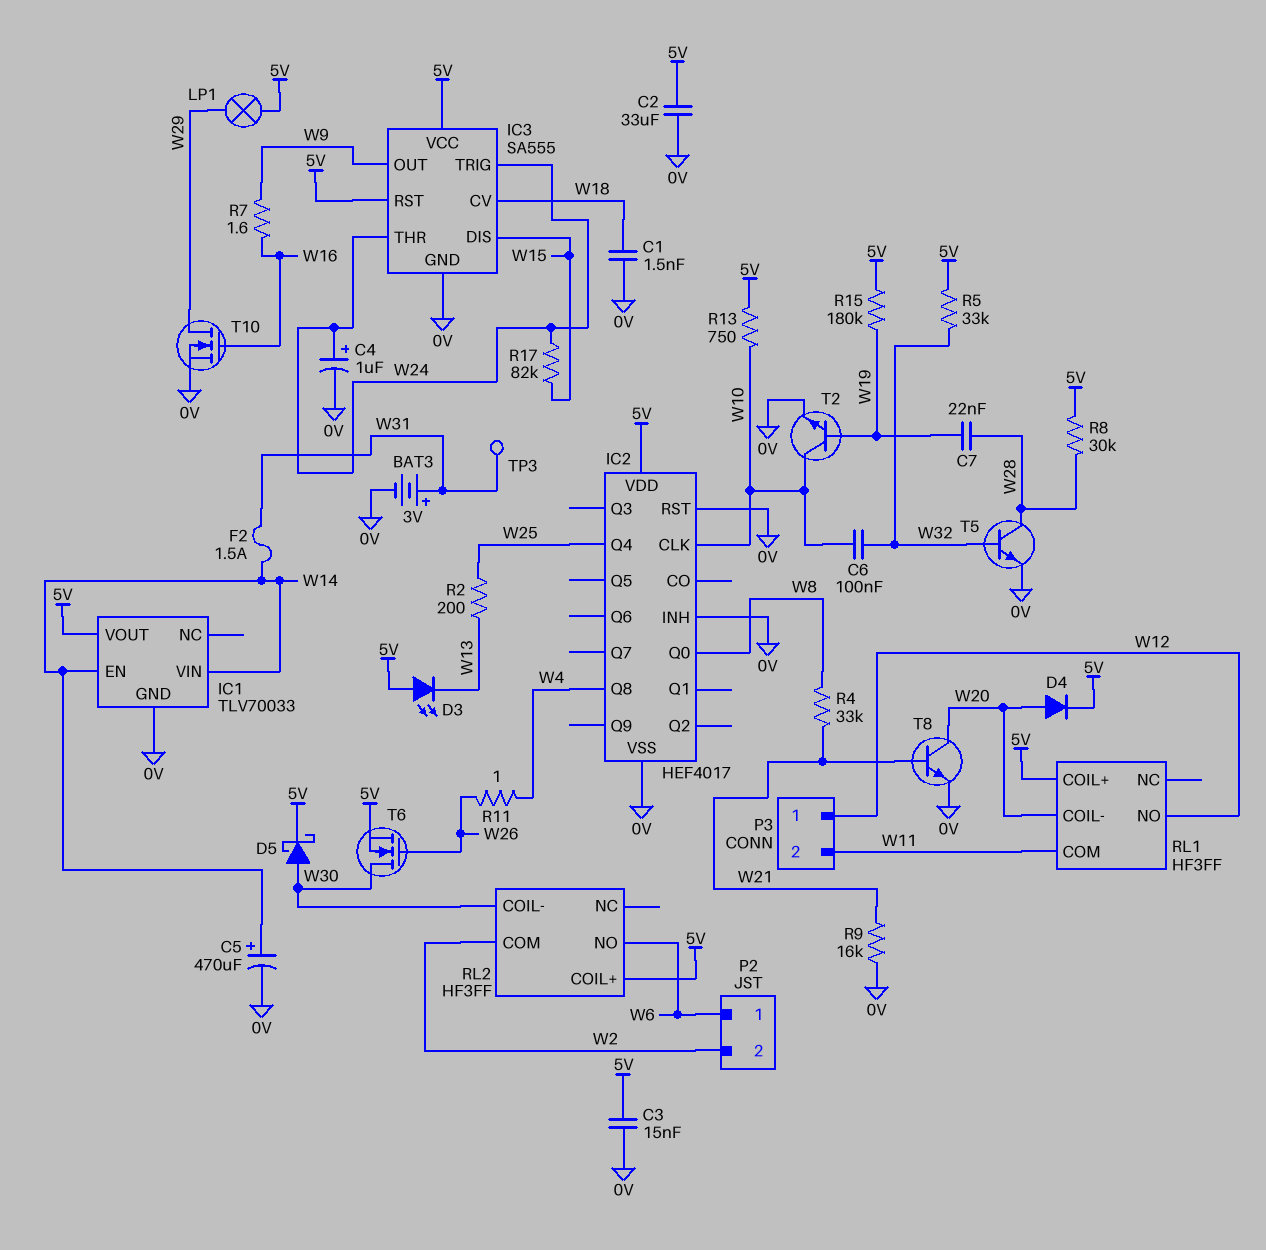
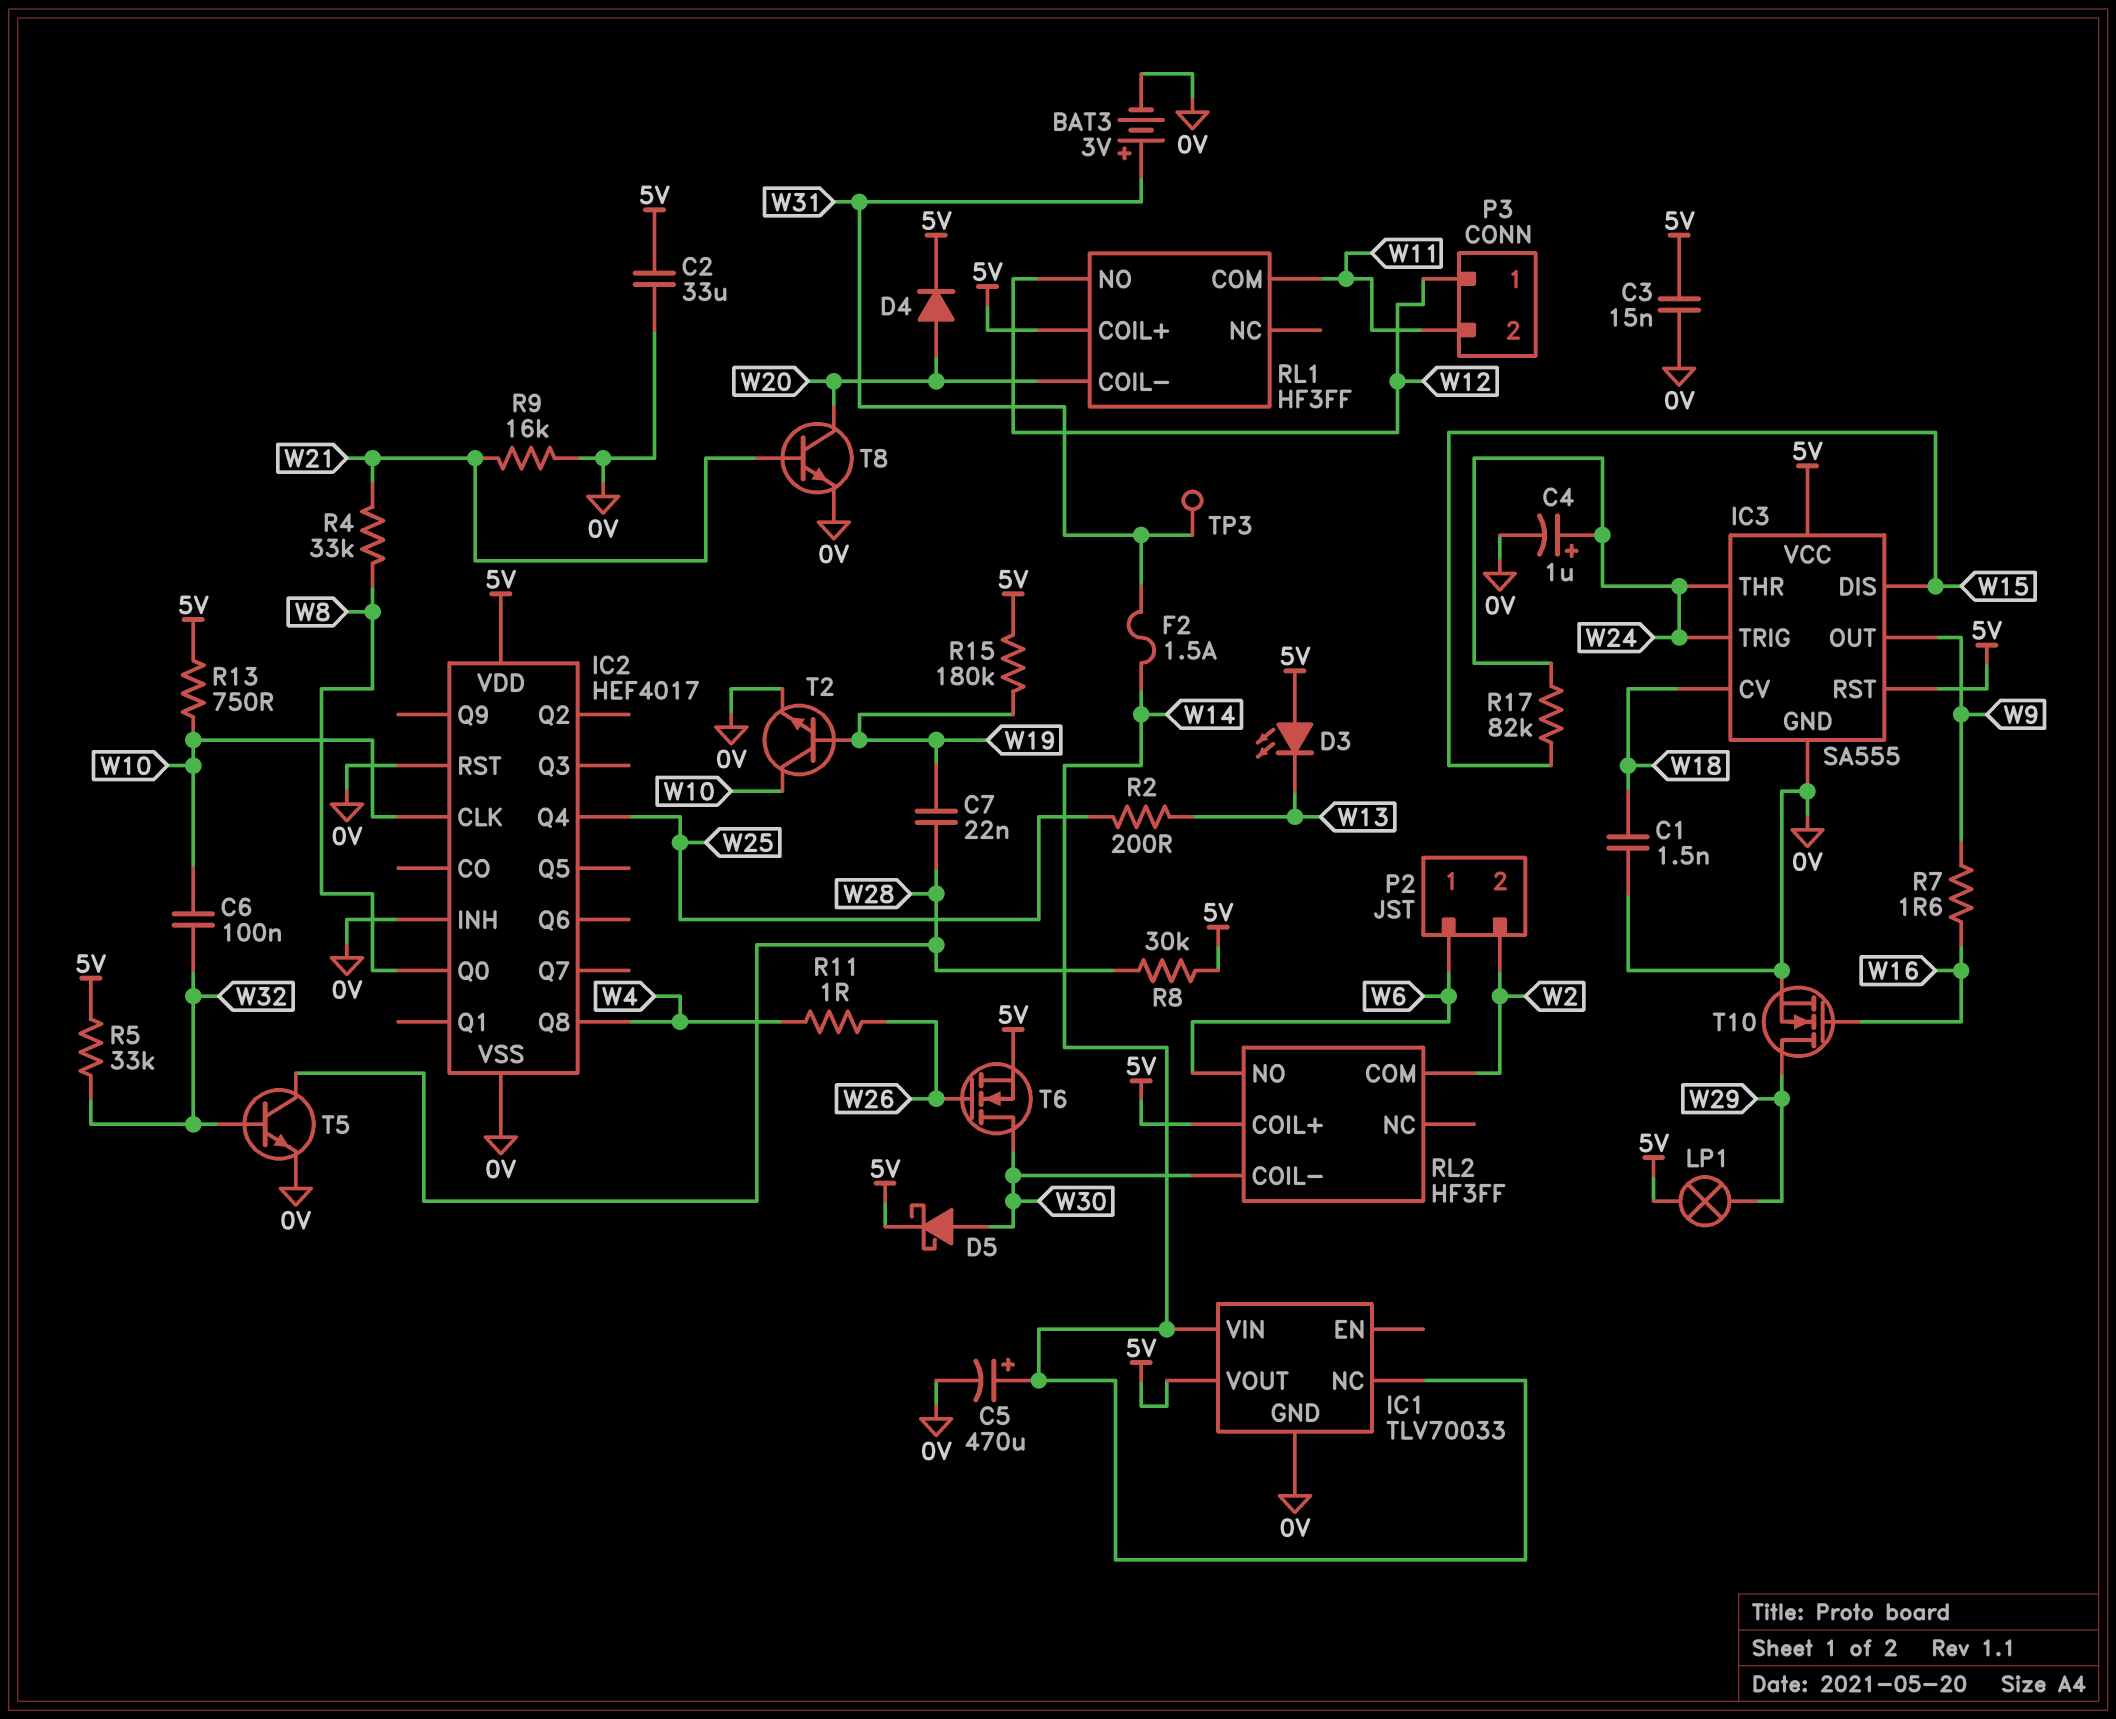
IC1 pin EN: W14 -> none
IC1 pin NC: none -> W14

